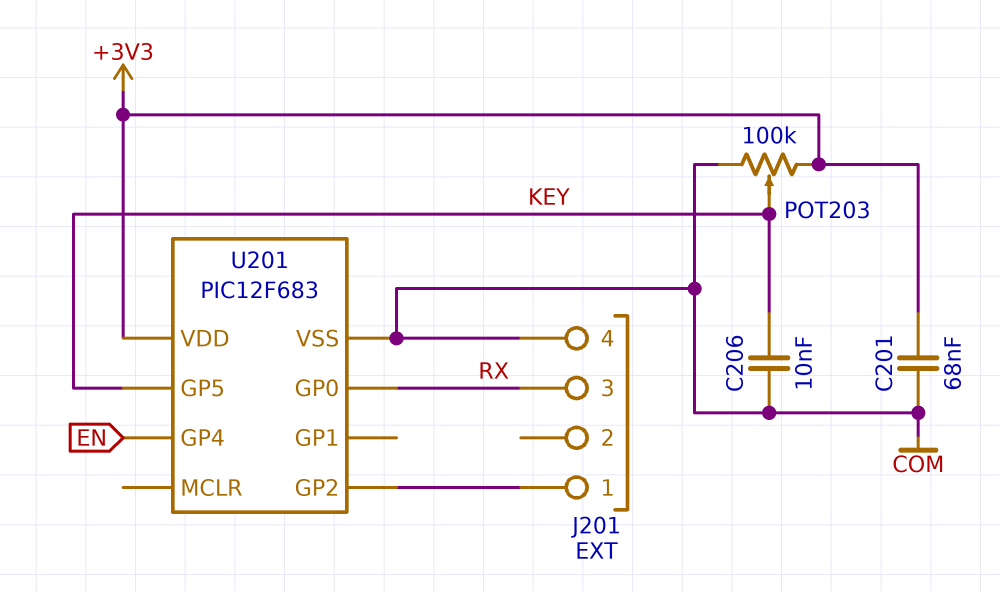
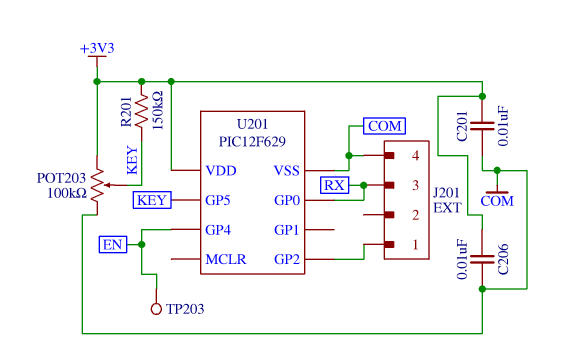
C201: 68nF (+3V3, COM) -> 10nF (+3V3, COM)
C206: 10nF (COM, KEY) -> 10nF (+3V3, COM)
R201: none -> 150k (+3V3, KEY)
TP203: none -> test point (EN)
U201: PIC12F683 -> PIC12F629

